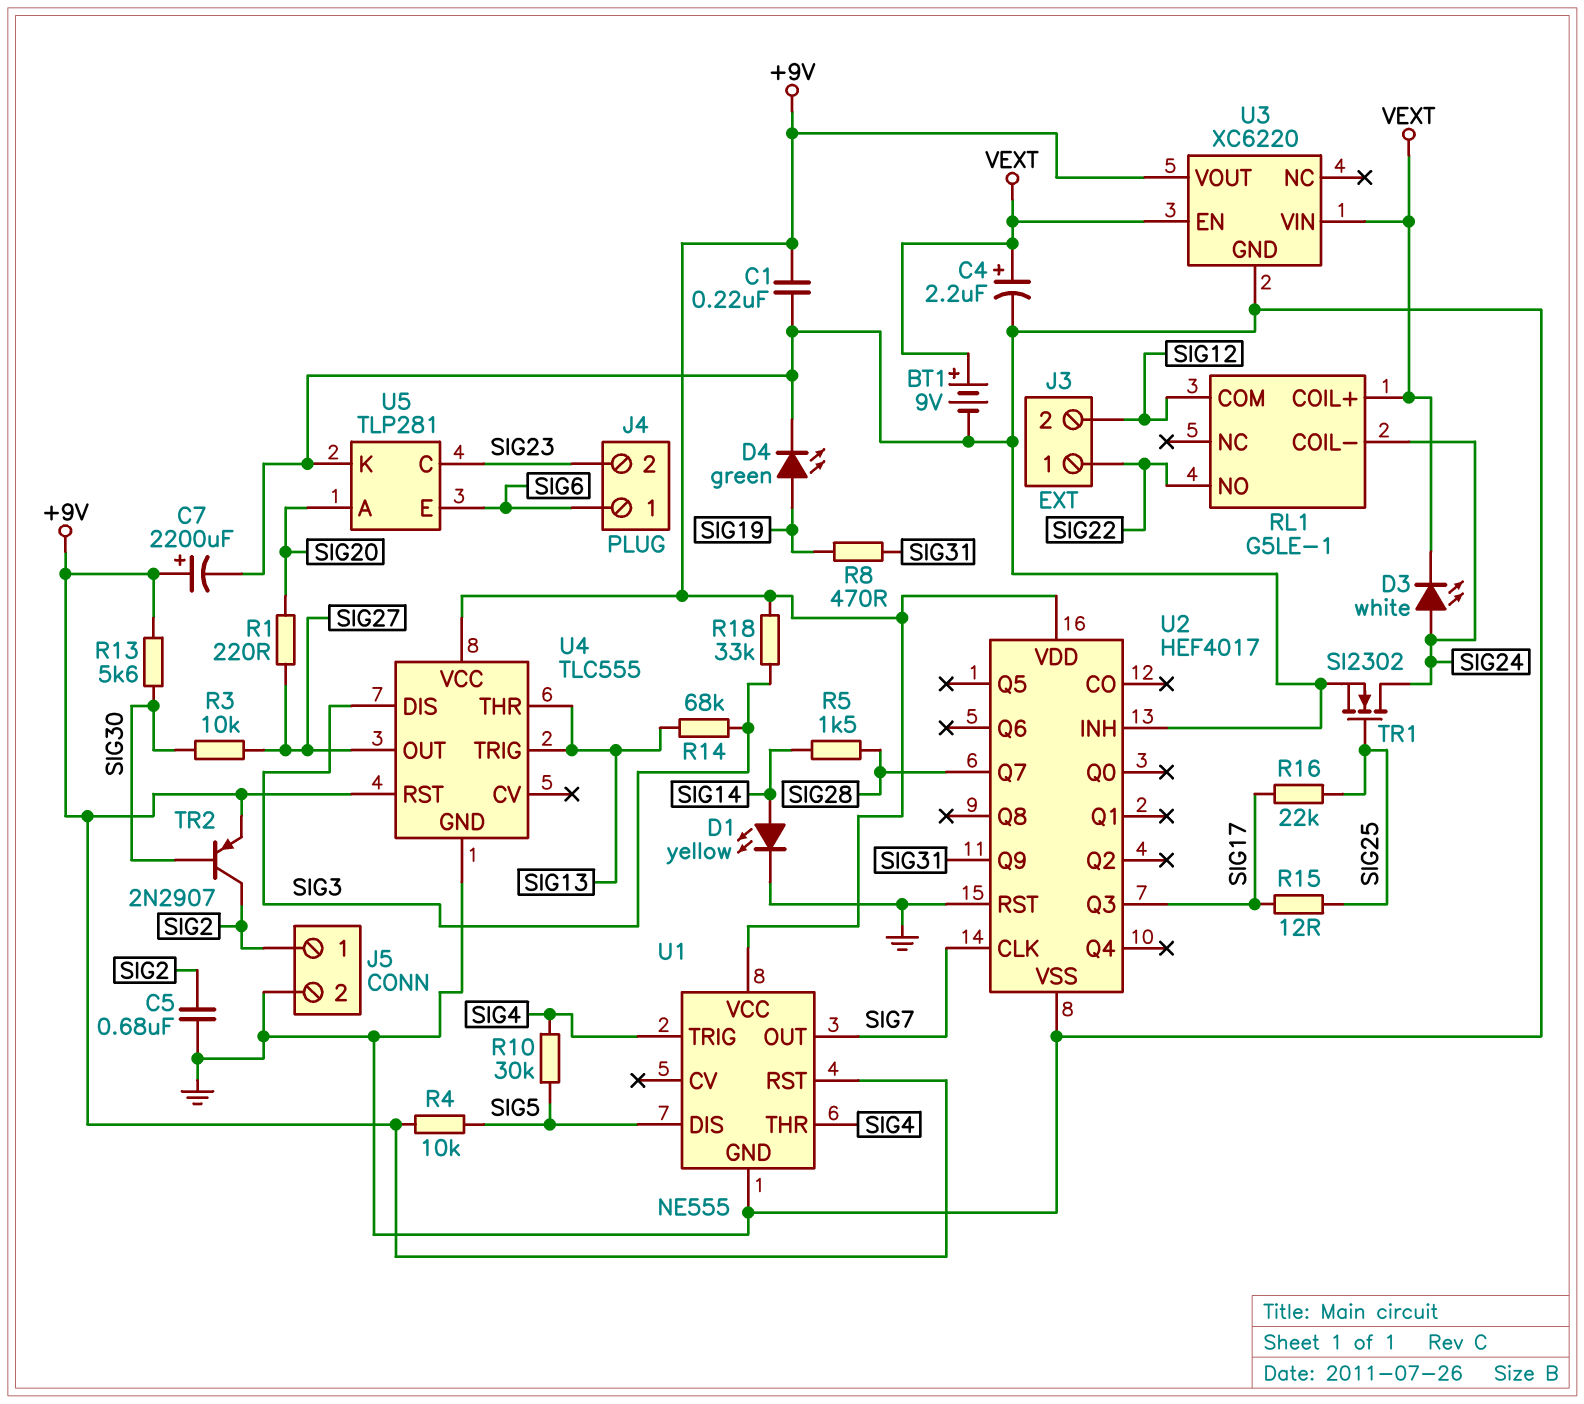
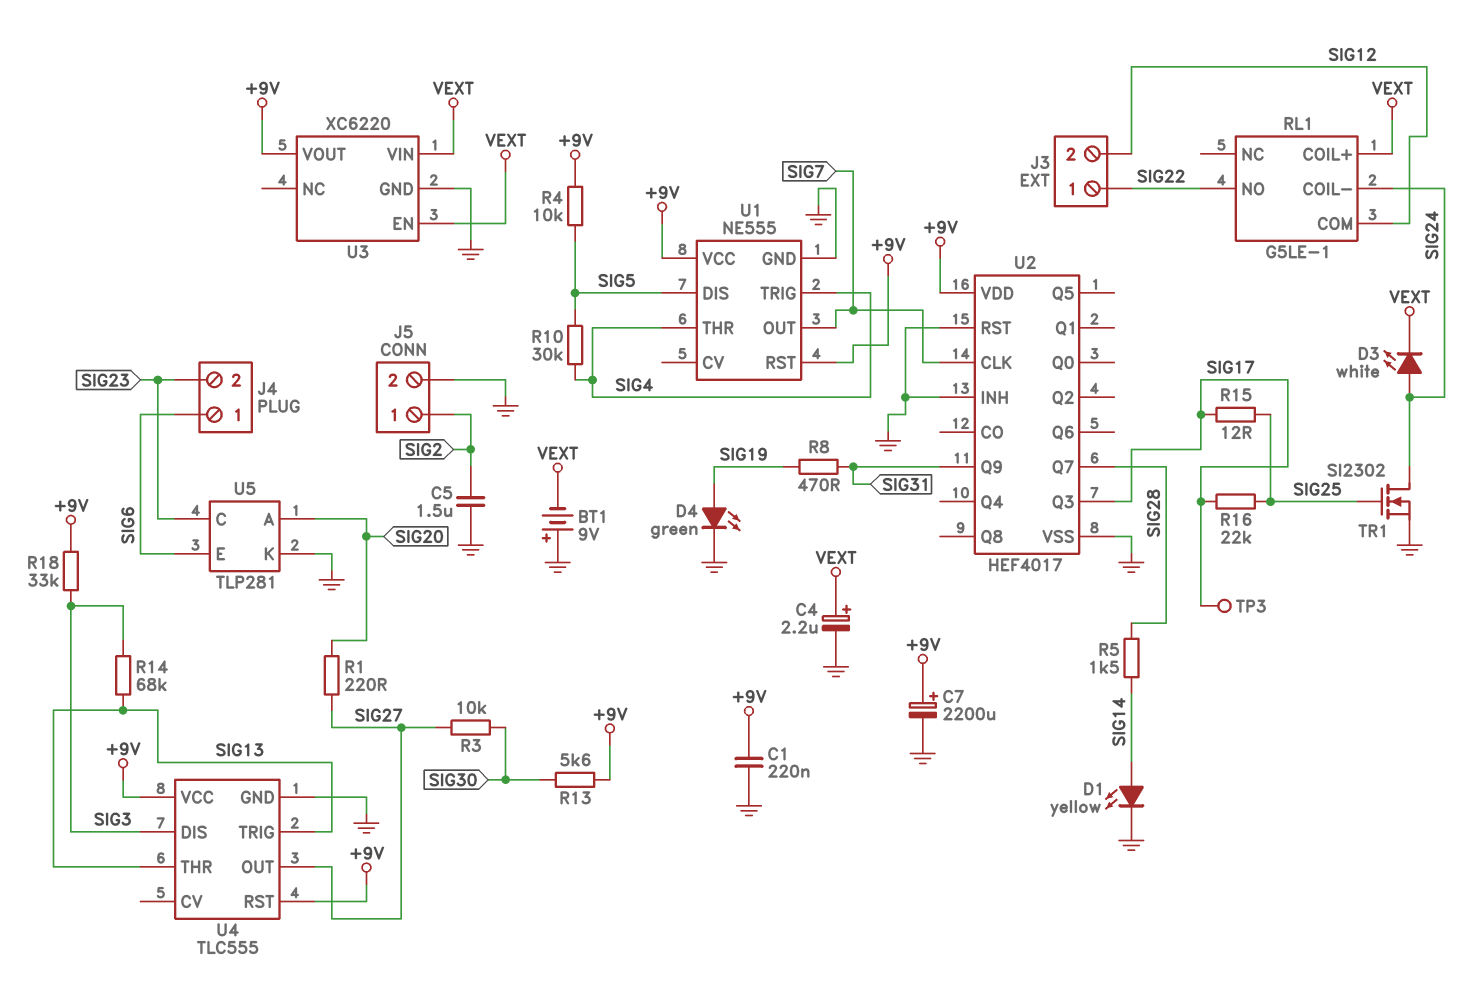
BT1: 9V (plus VEXT, minus GND) -> 9V (plus GND, minus VEXT)
C5: 680nF (GND, SIG2) -> 1.5uF (GND, SIG2)
TP3: none -> test point (SIG17)
TR2: PNP 2N2907 (B SIG30, C SIG2, E +9V) -> none

